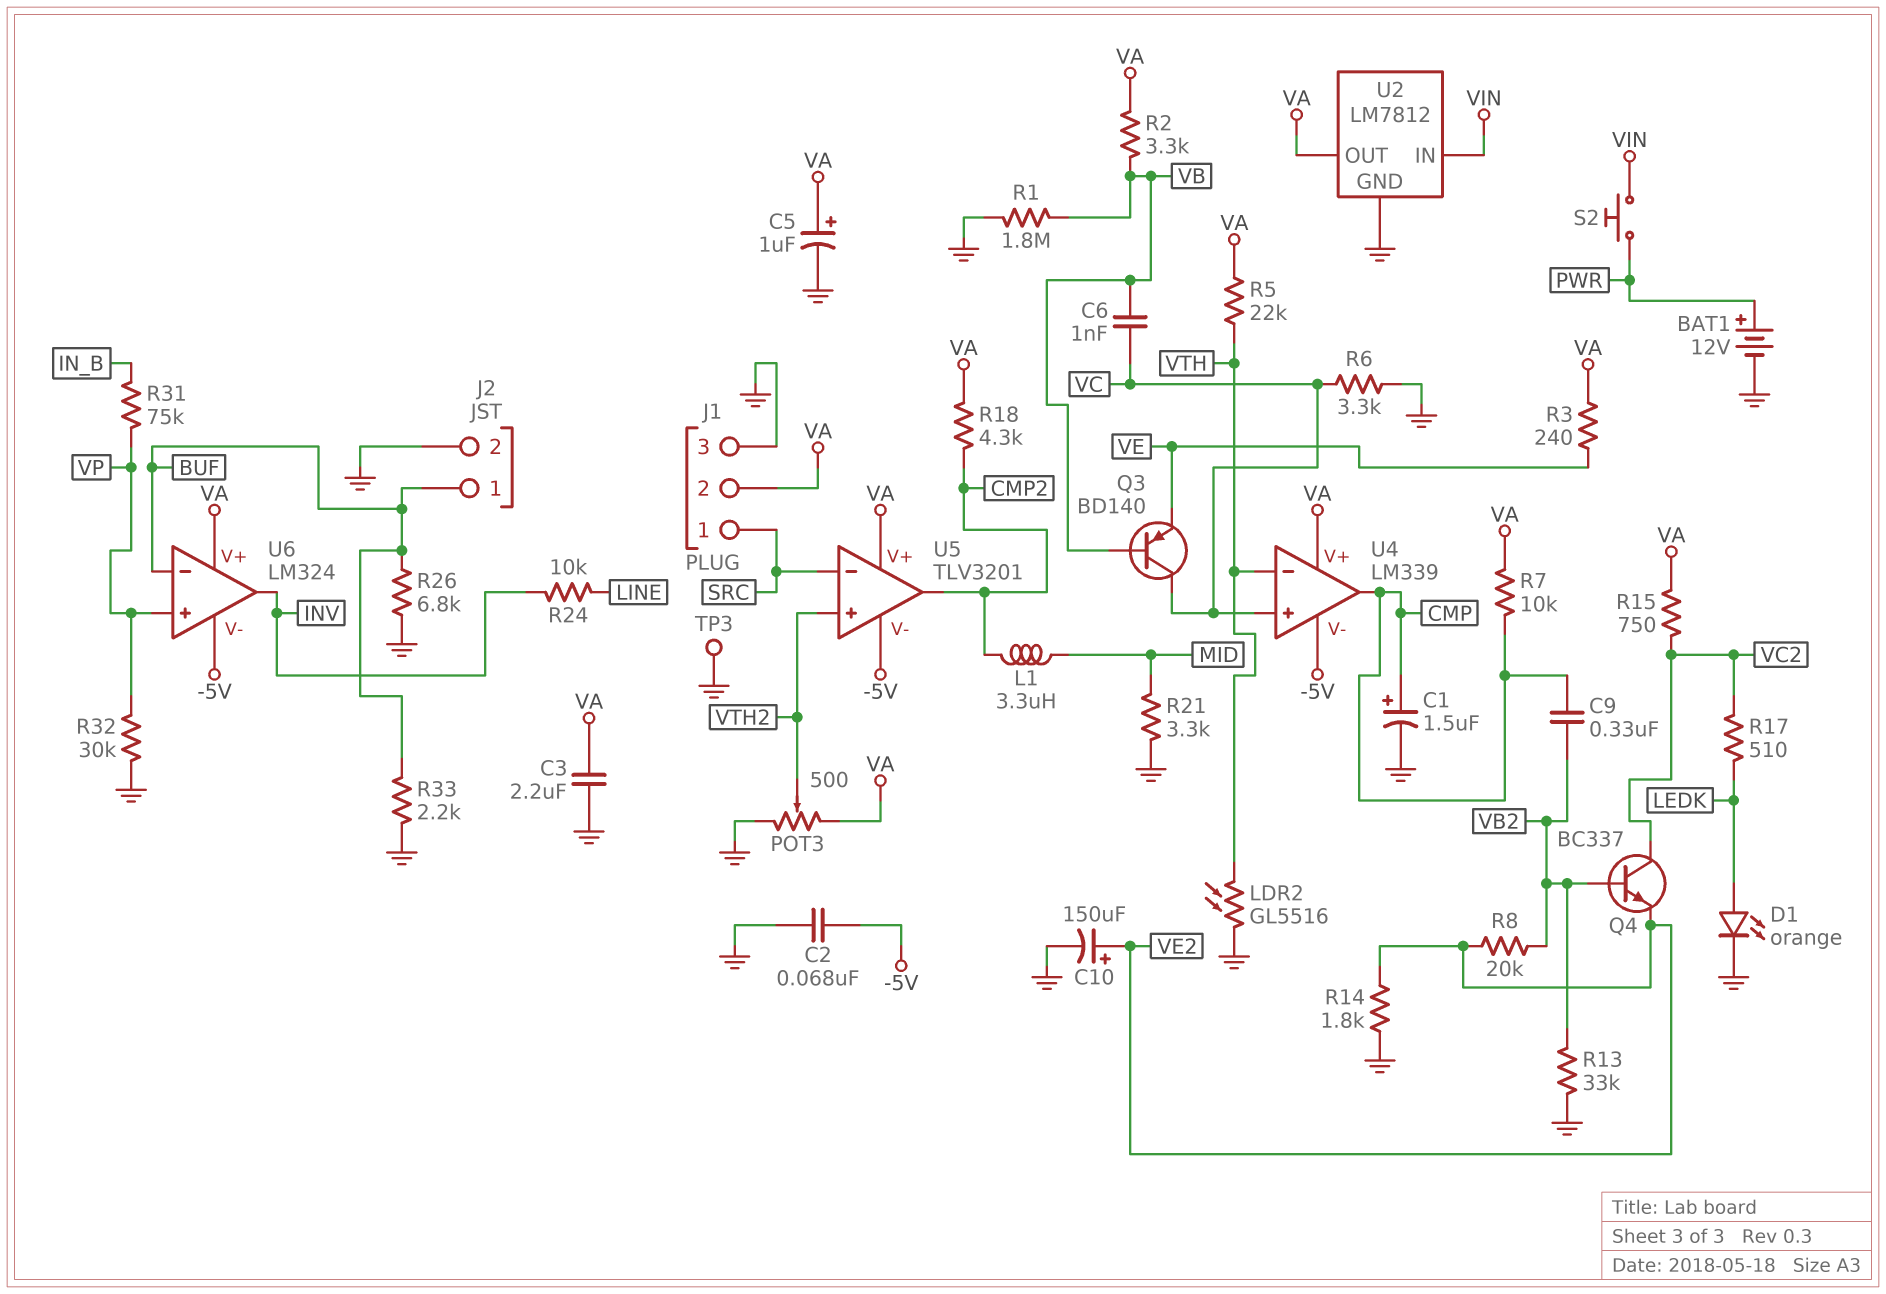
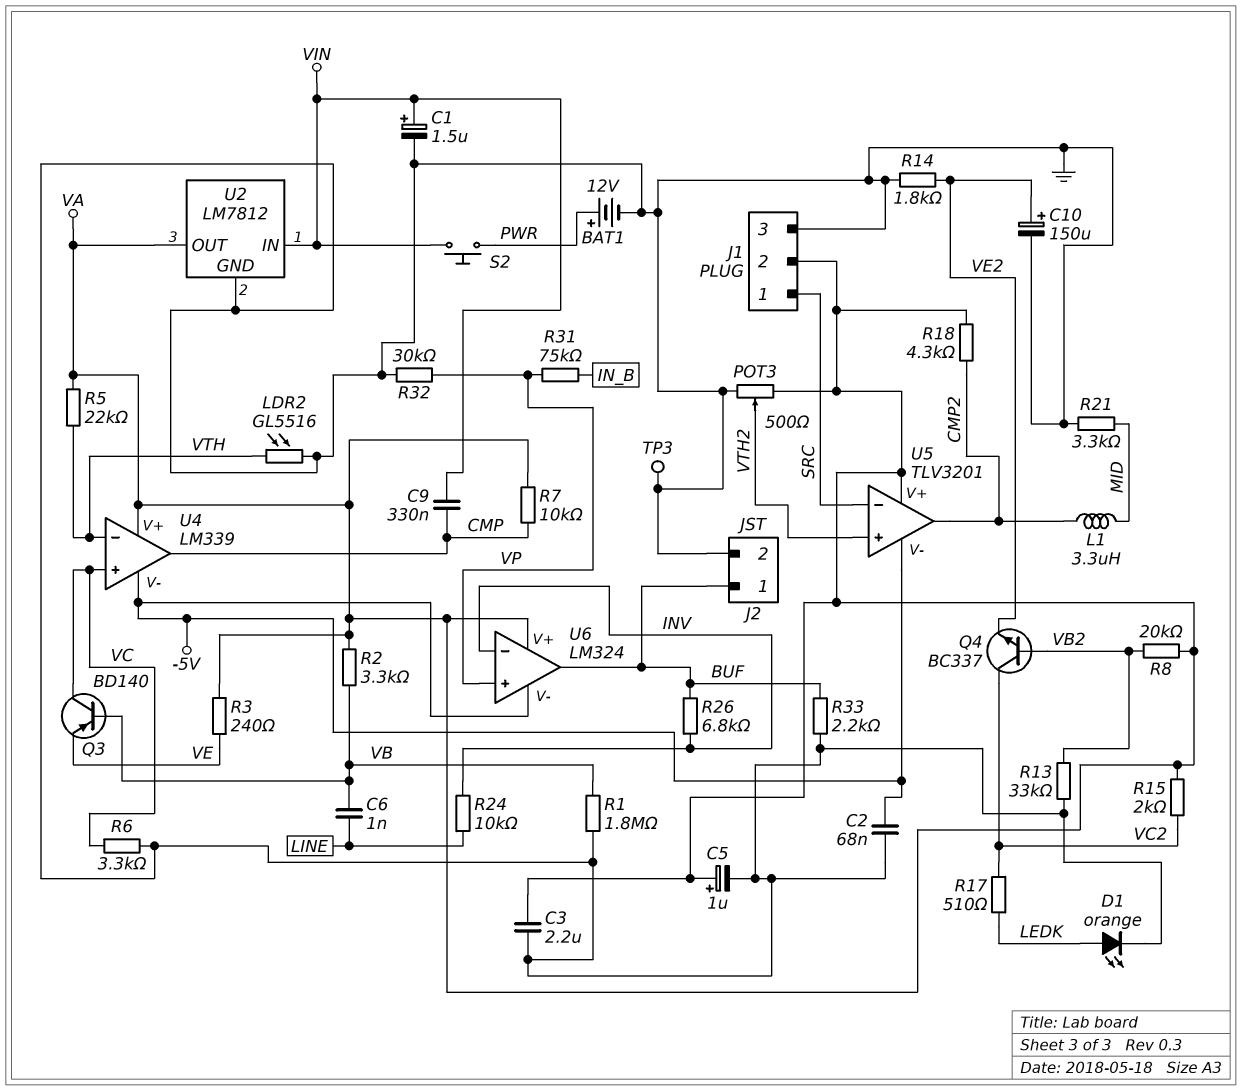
C1: 1.5uF (plus CMP, minus GND) -> 1.5uF (plus VIN, minus GND)
C6: 1nF (VB, VC) -> 1nF (LINE, VB)
C9: 330nF (CMP, VB2) -> 330nF (CMP, VIN)
R8: 20k (VB2, VE2) -> 20k (VA, VB2)
R15: 750 (VA, VC2) -> 2k (VA, VC2)
R26: 6.8k (BUF, GND) -> 6.8k (BUF, INV)
U6 pin in-: BUF -> INV
U6 pin out: INV -> BUF

